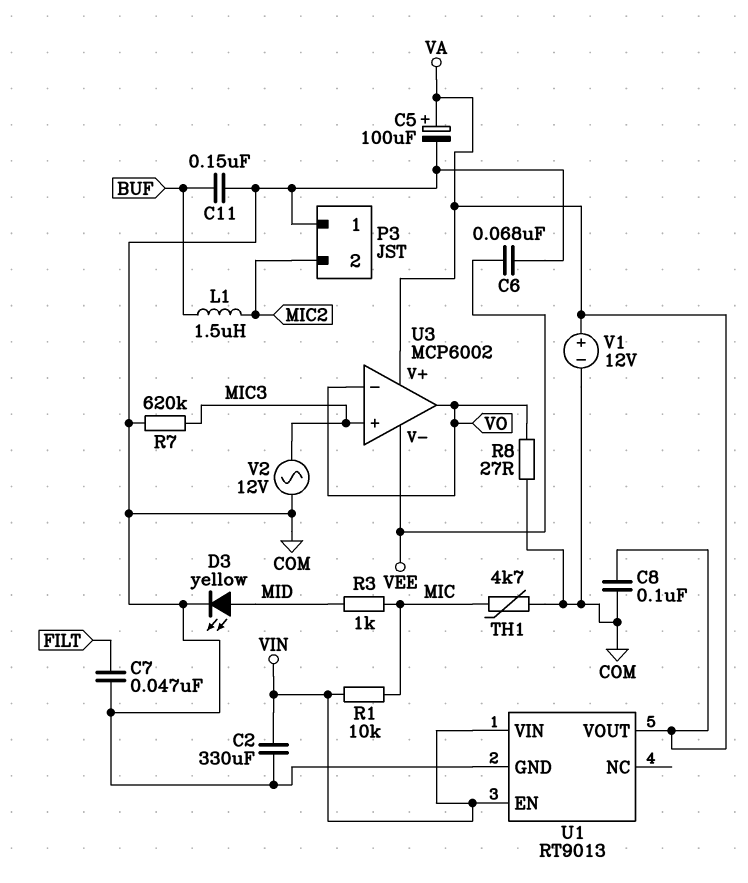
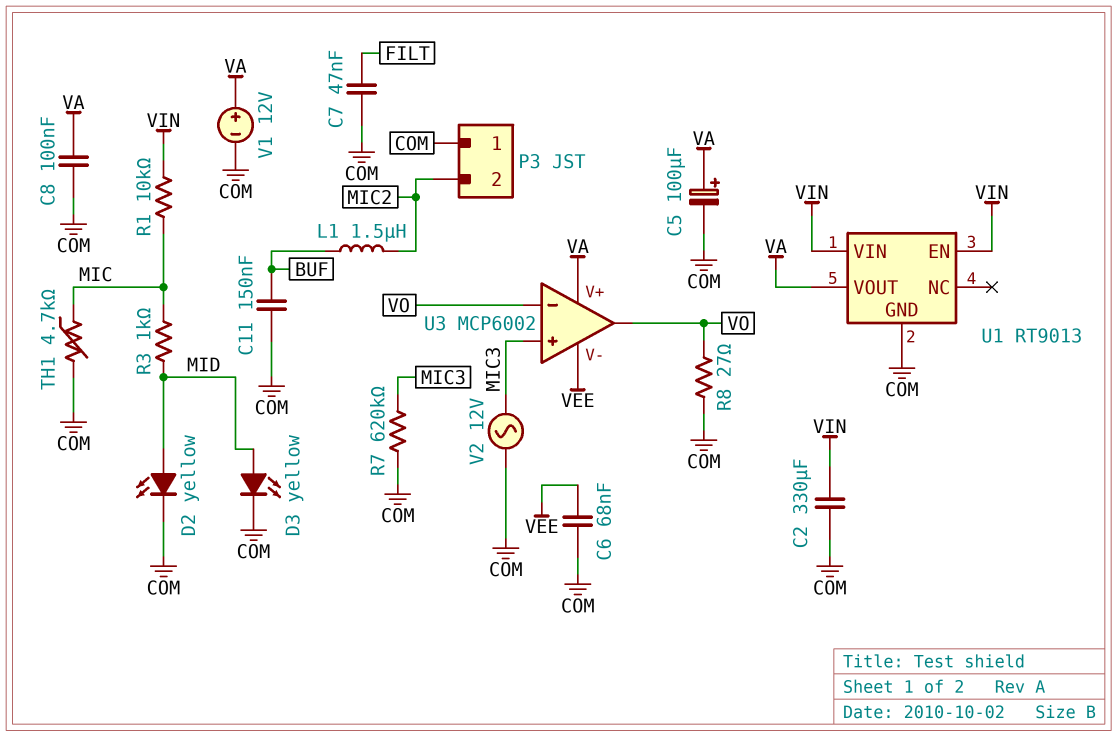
D2: none -> LED yellow (A MID, K COM)

